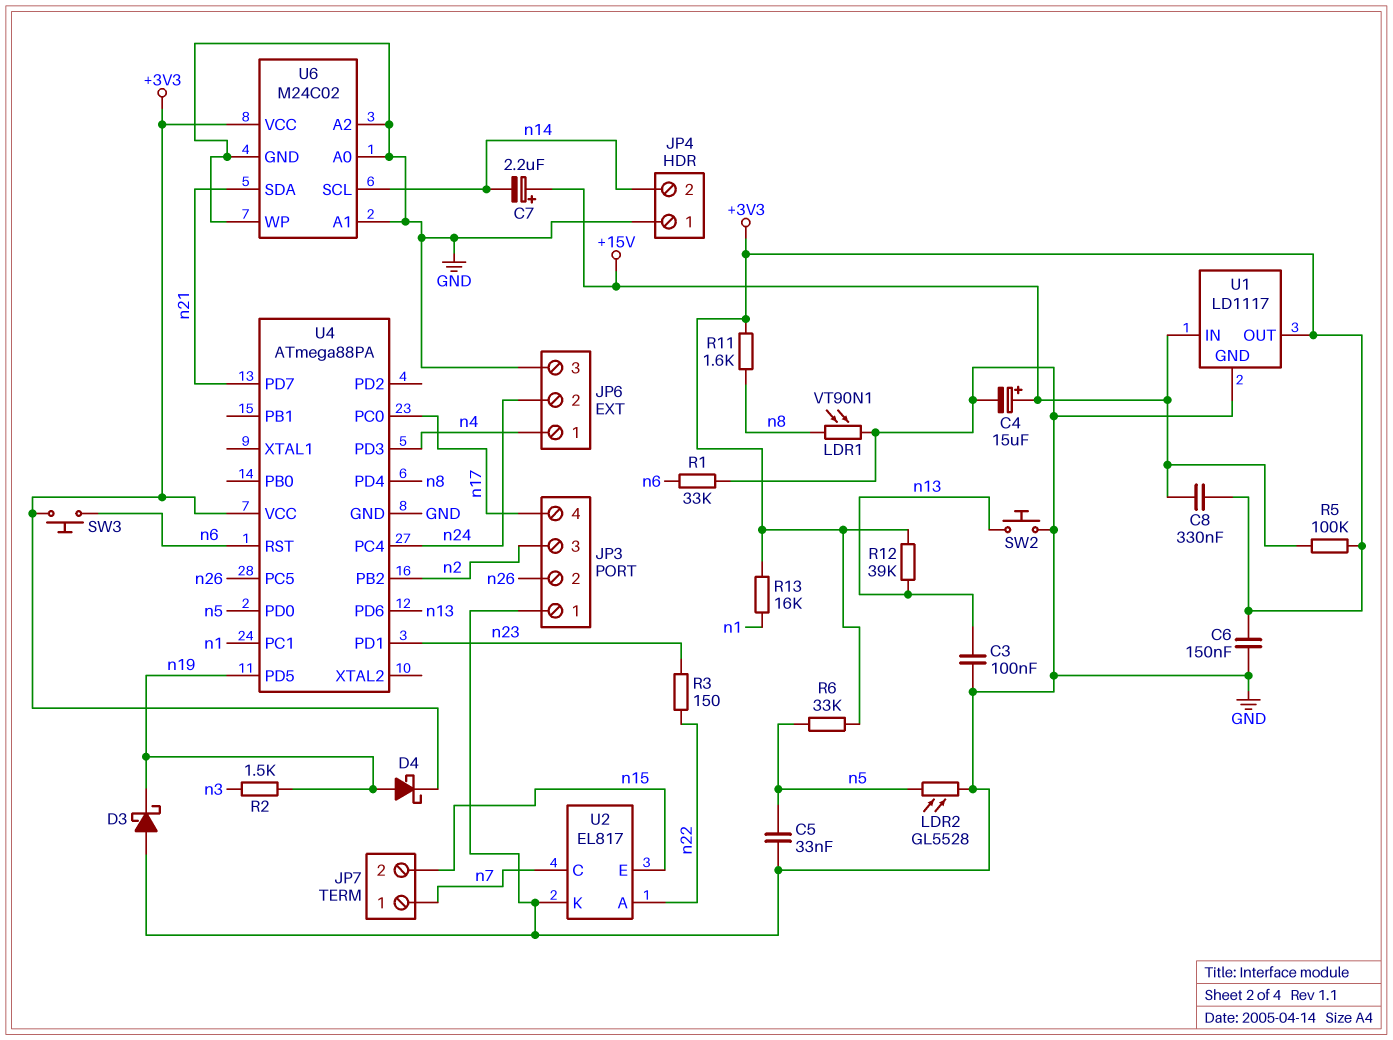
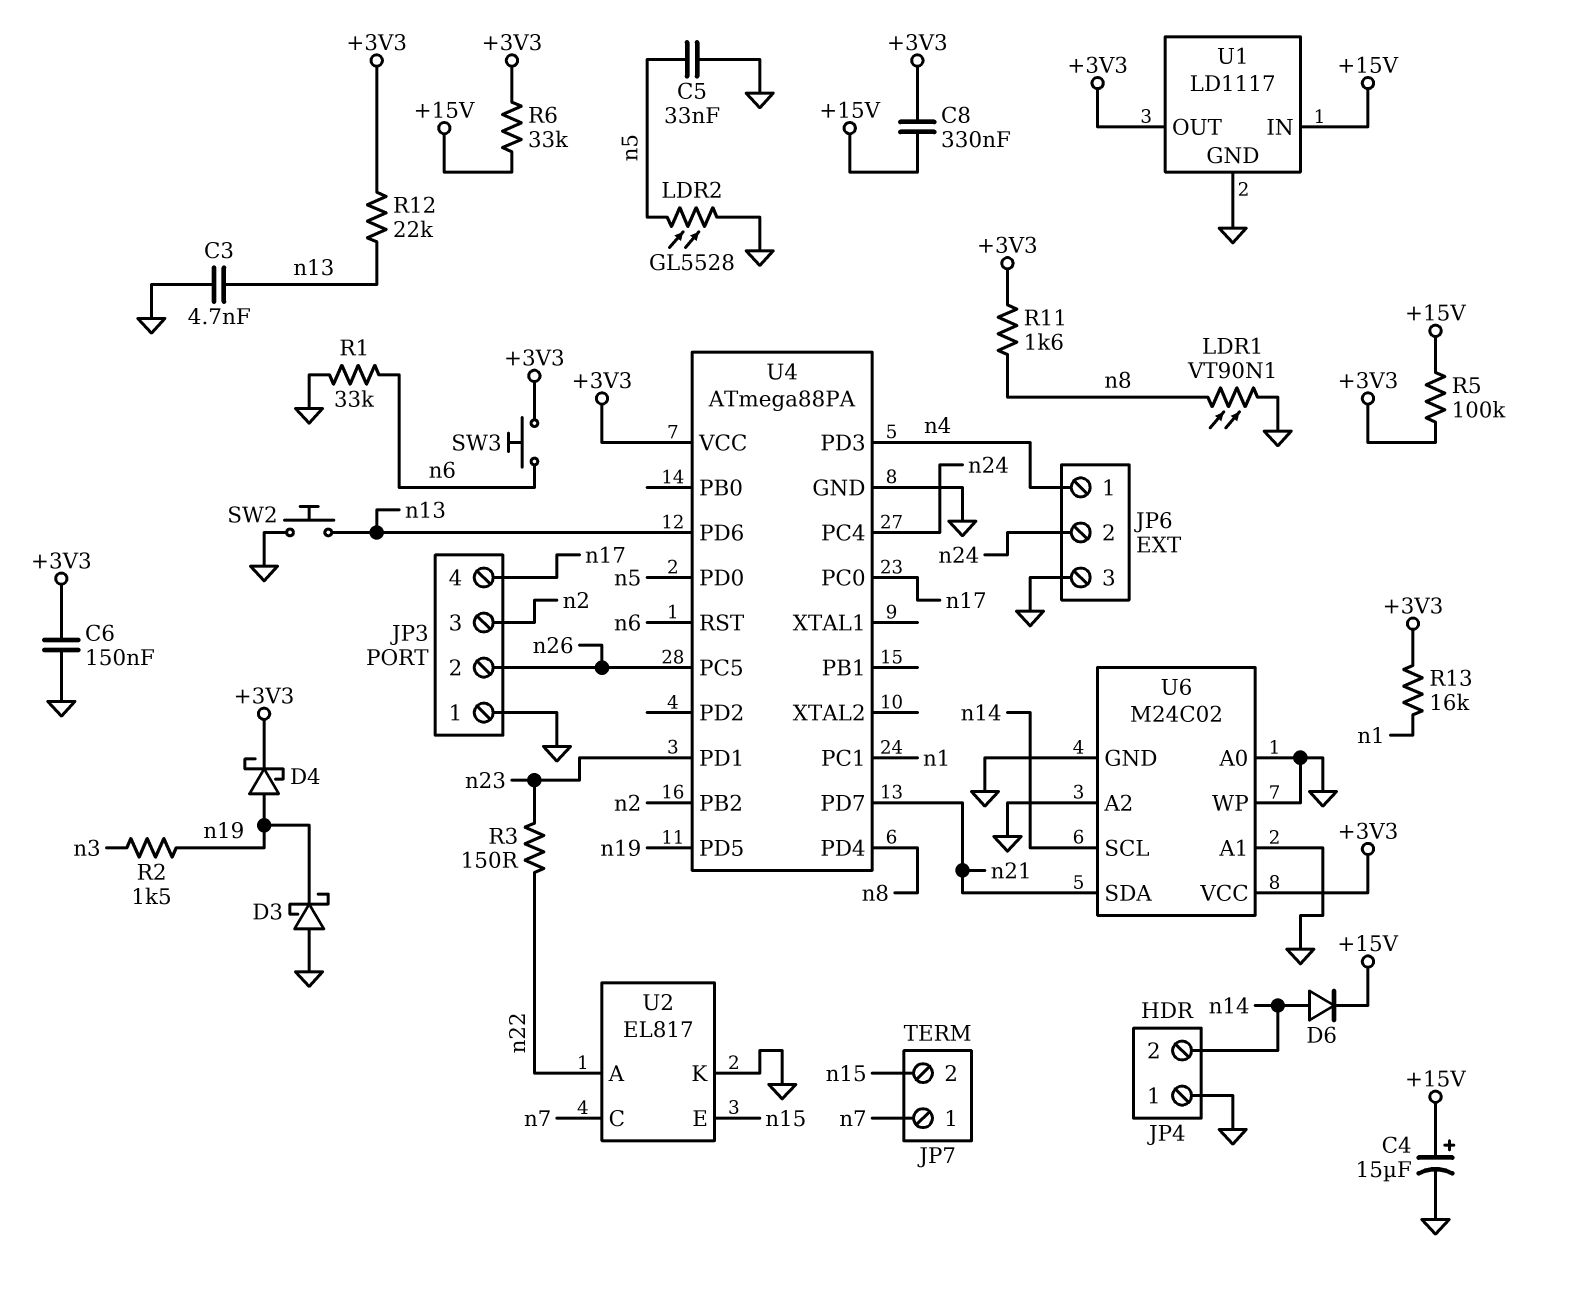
C3: 100nF (GND, n13) -> 4.7nF (GND, n13)
C7: 2.2uF (plus +15V, minus n14) -> none
D6: none -> diode (A n14, K +15V)
R6: 33k (+3V3, n5) -> 33k (+3V3, +15V)
R12: 39k (+3V3, n13) -> 22k (+3V3, n13)

